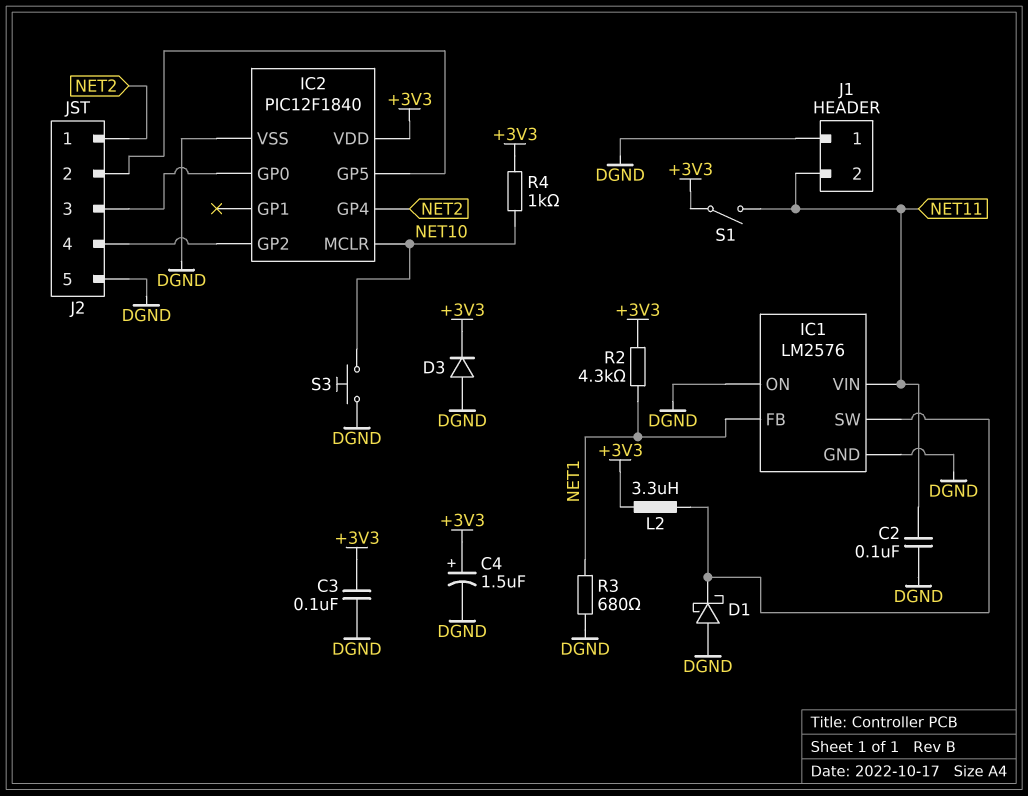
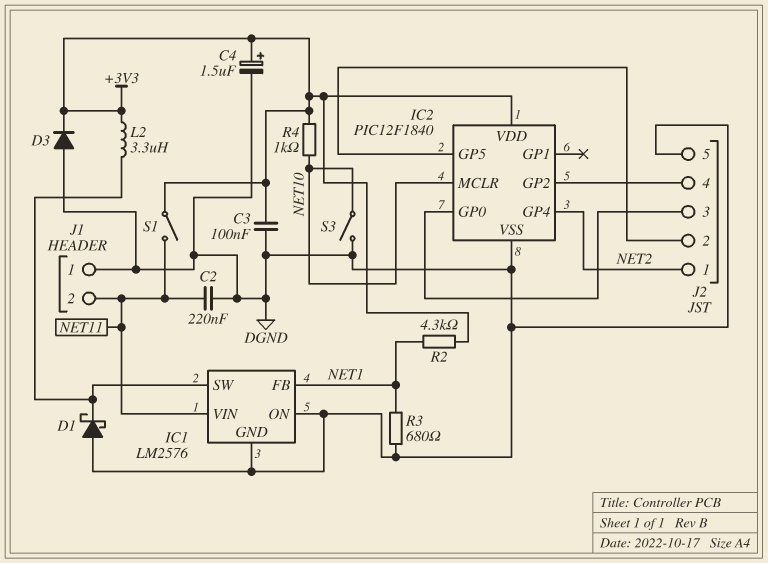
C2: 100nF (DGND, NET11) -> 220nF (DGND, NET11)
S3: button (DGND, NET10) -> switch (DGND, NET10)

